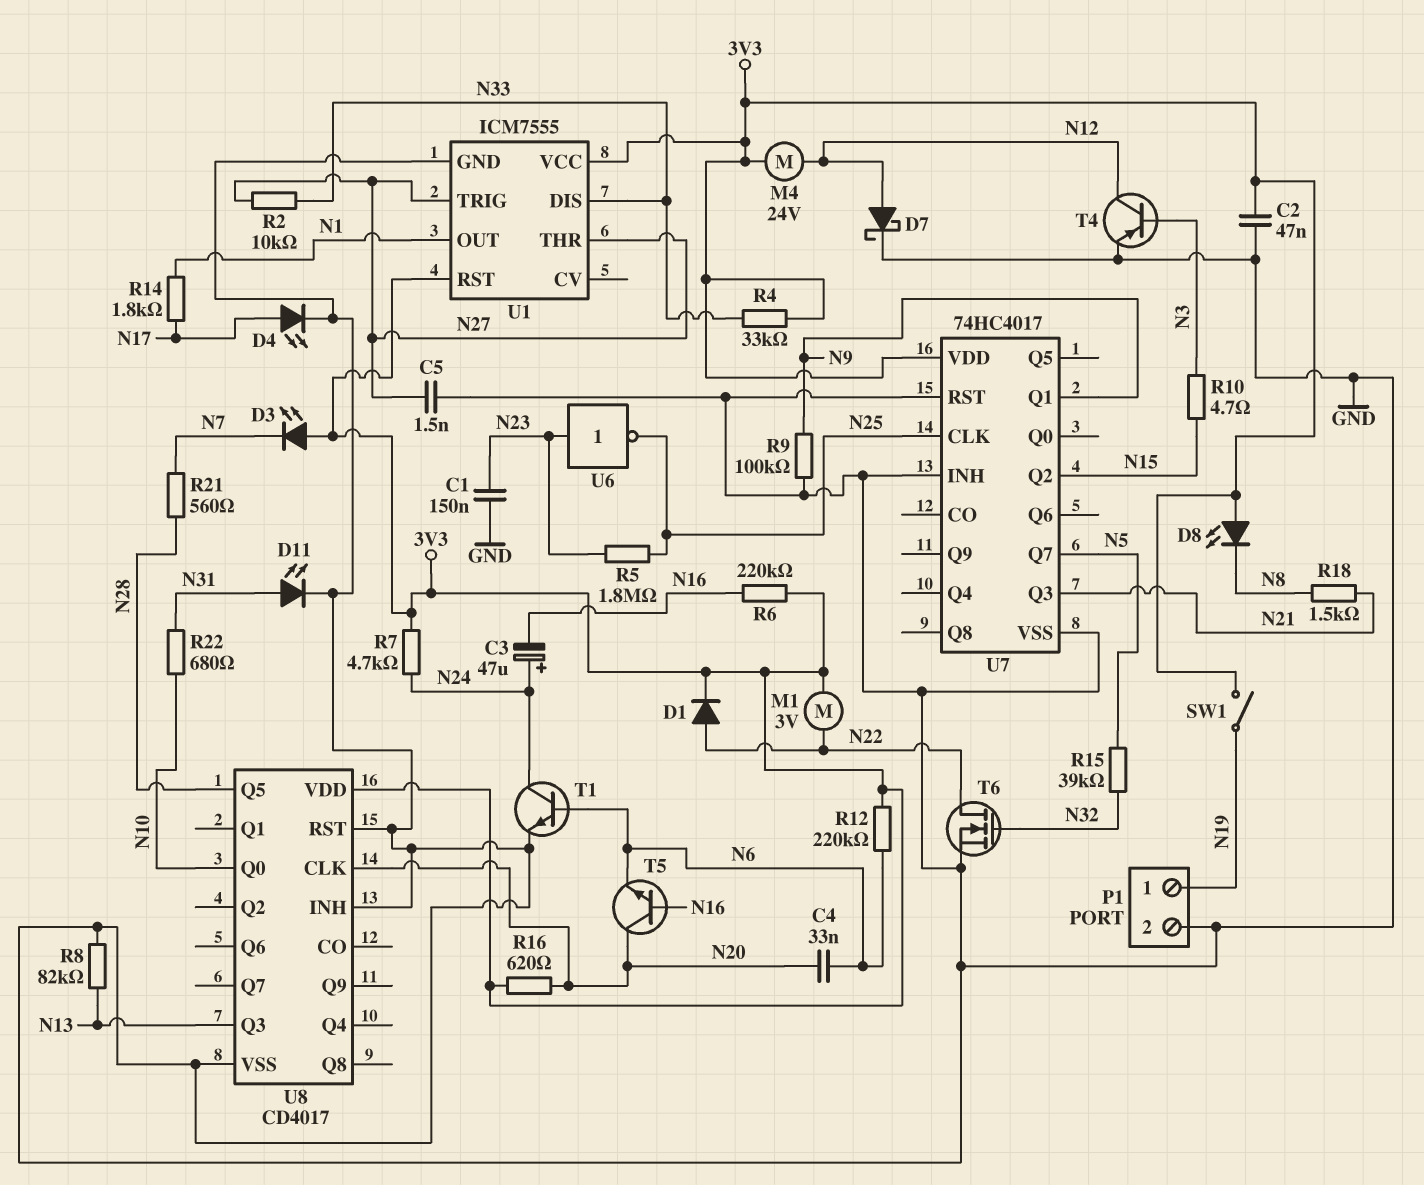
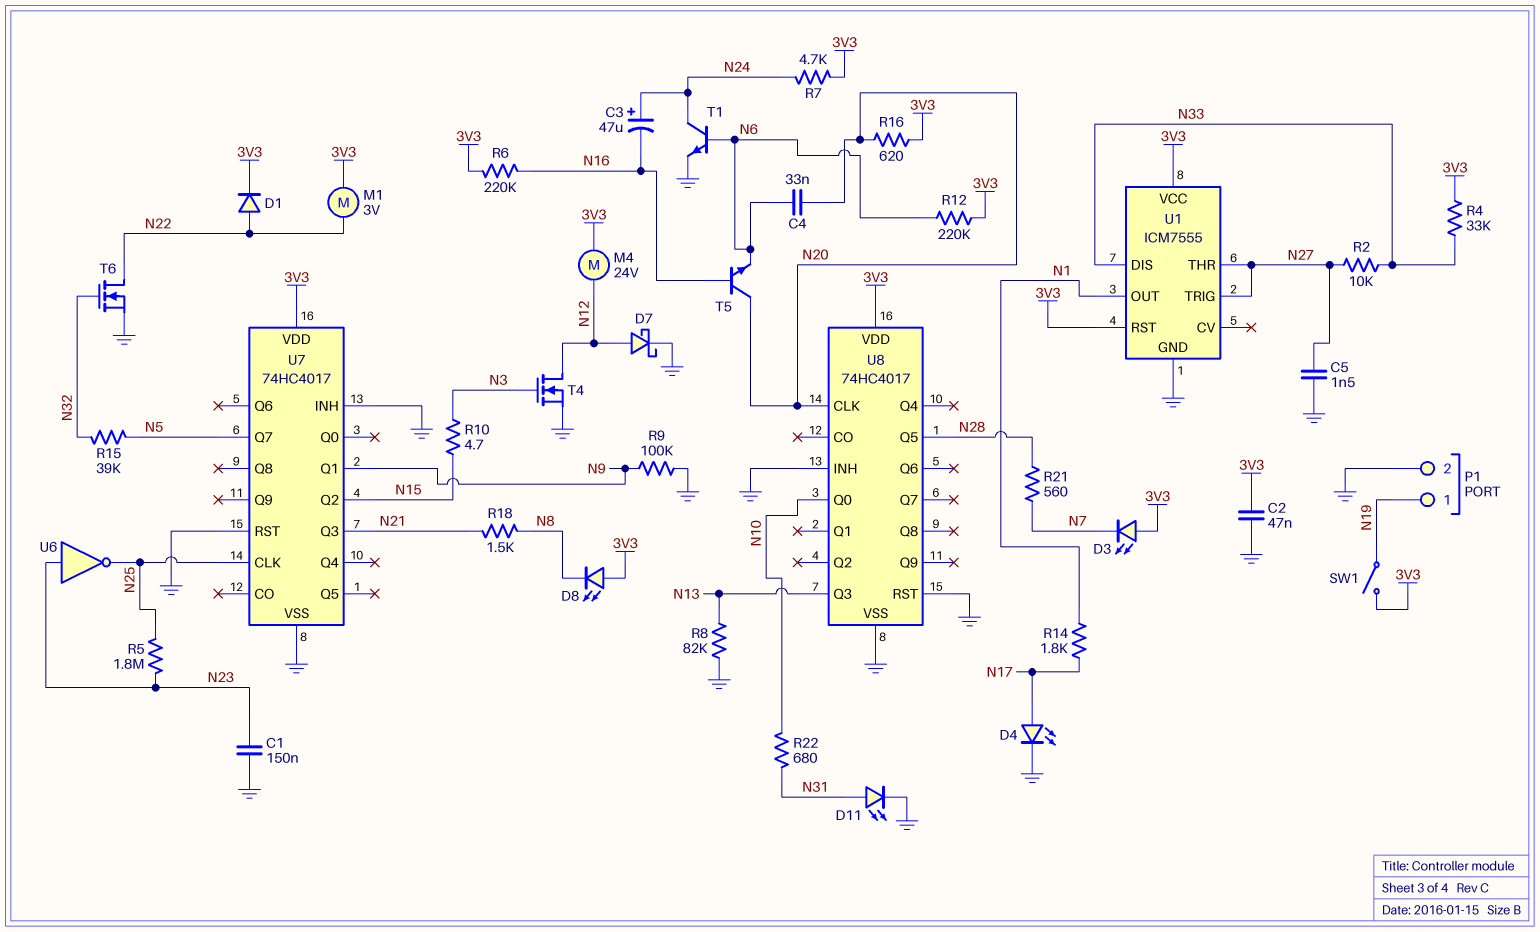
T4: PNP (B N3, C N12, E GND) -> NMOS (G N3, D N12, S GND)
U8: CD4017 -> 74HC4017

